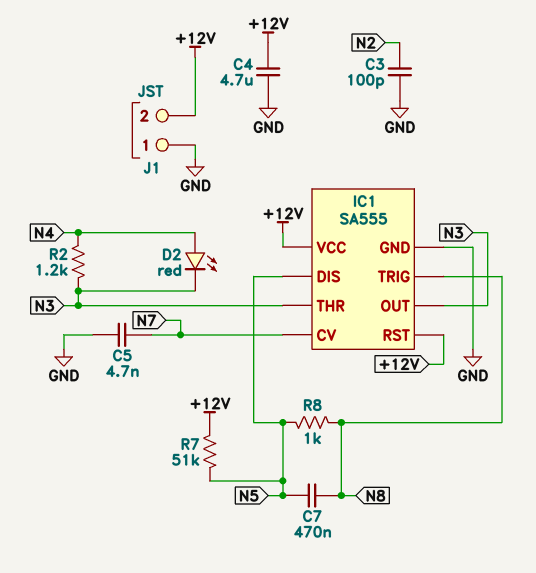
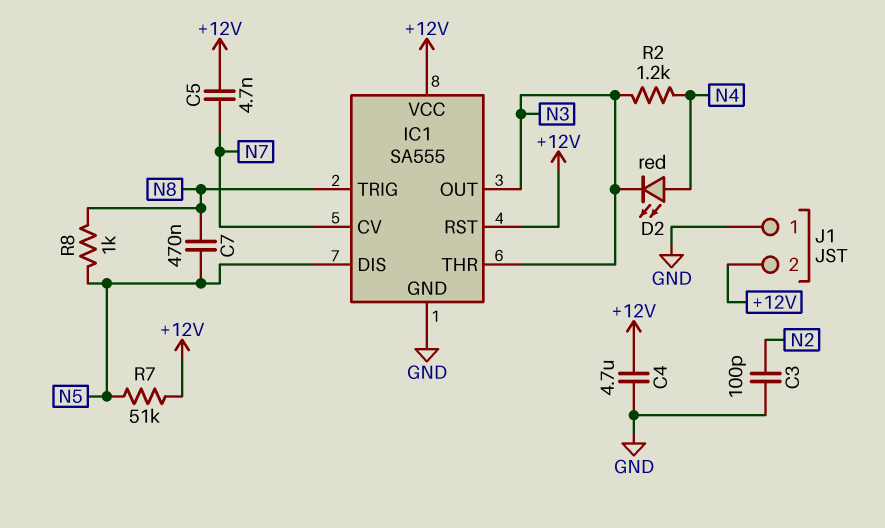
C5: 4.7nF (GND, N7) -> 4.7nF (+12V, N7)

